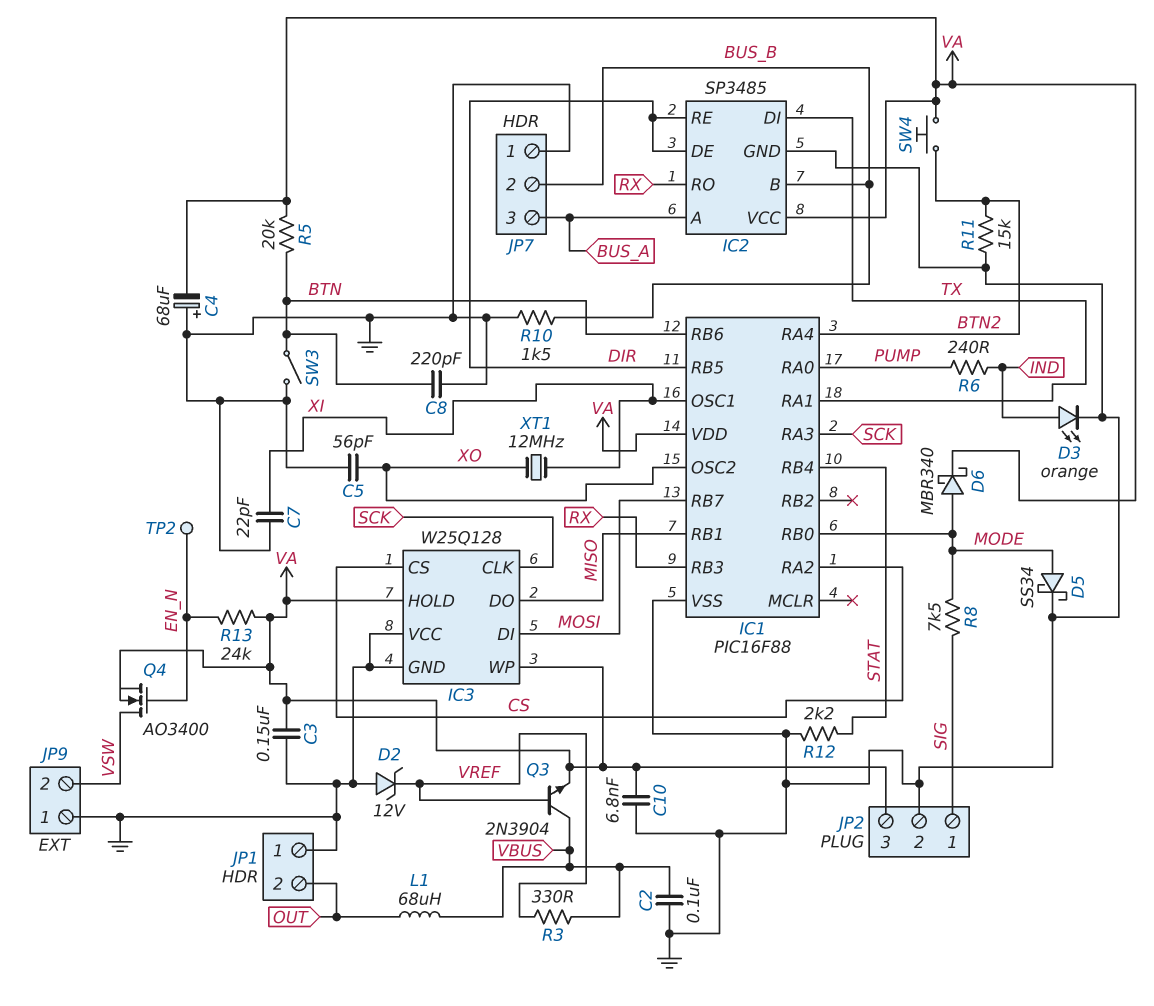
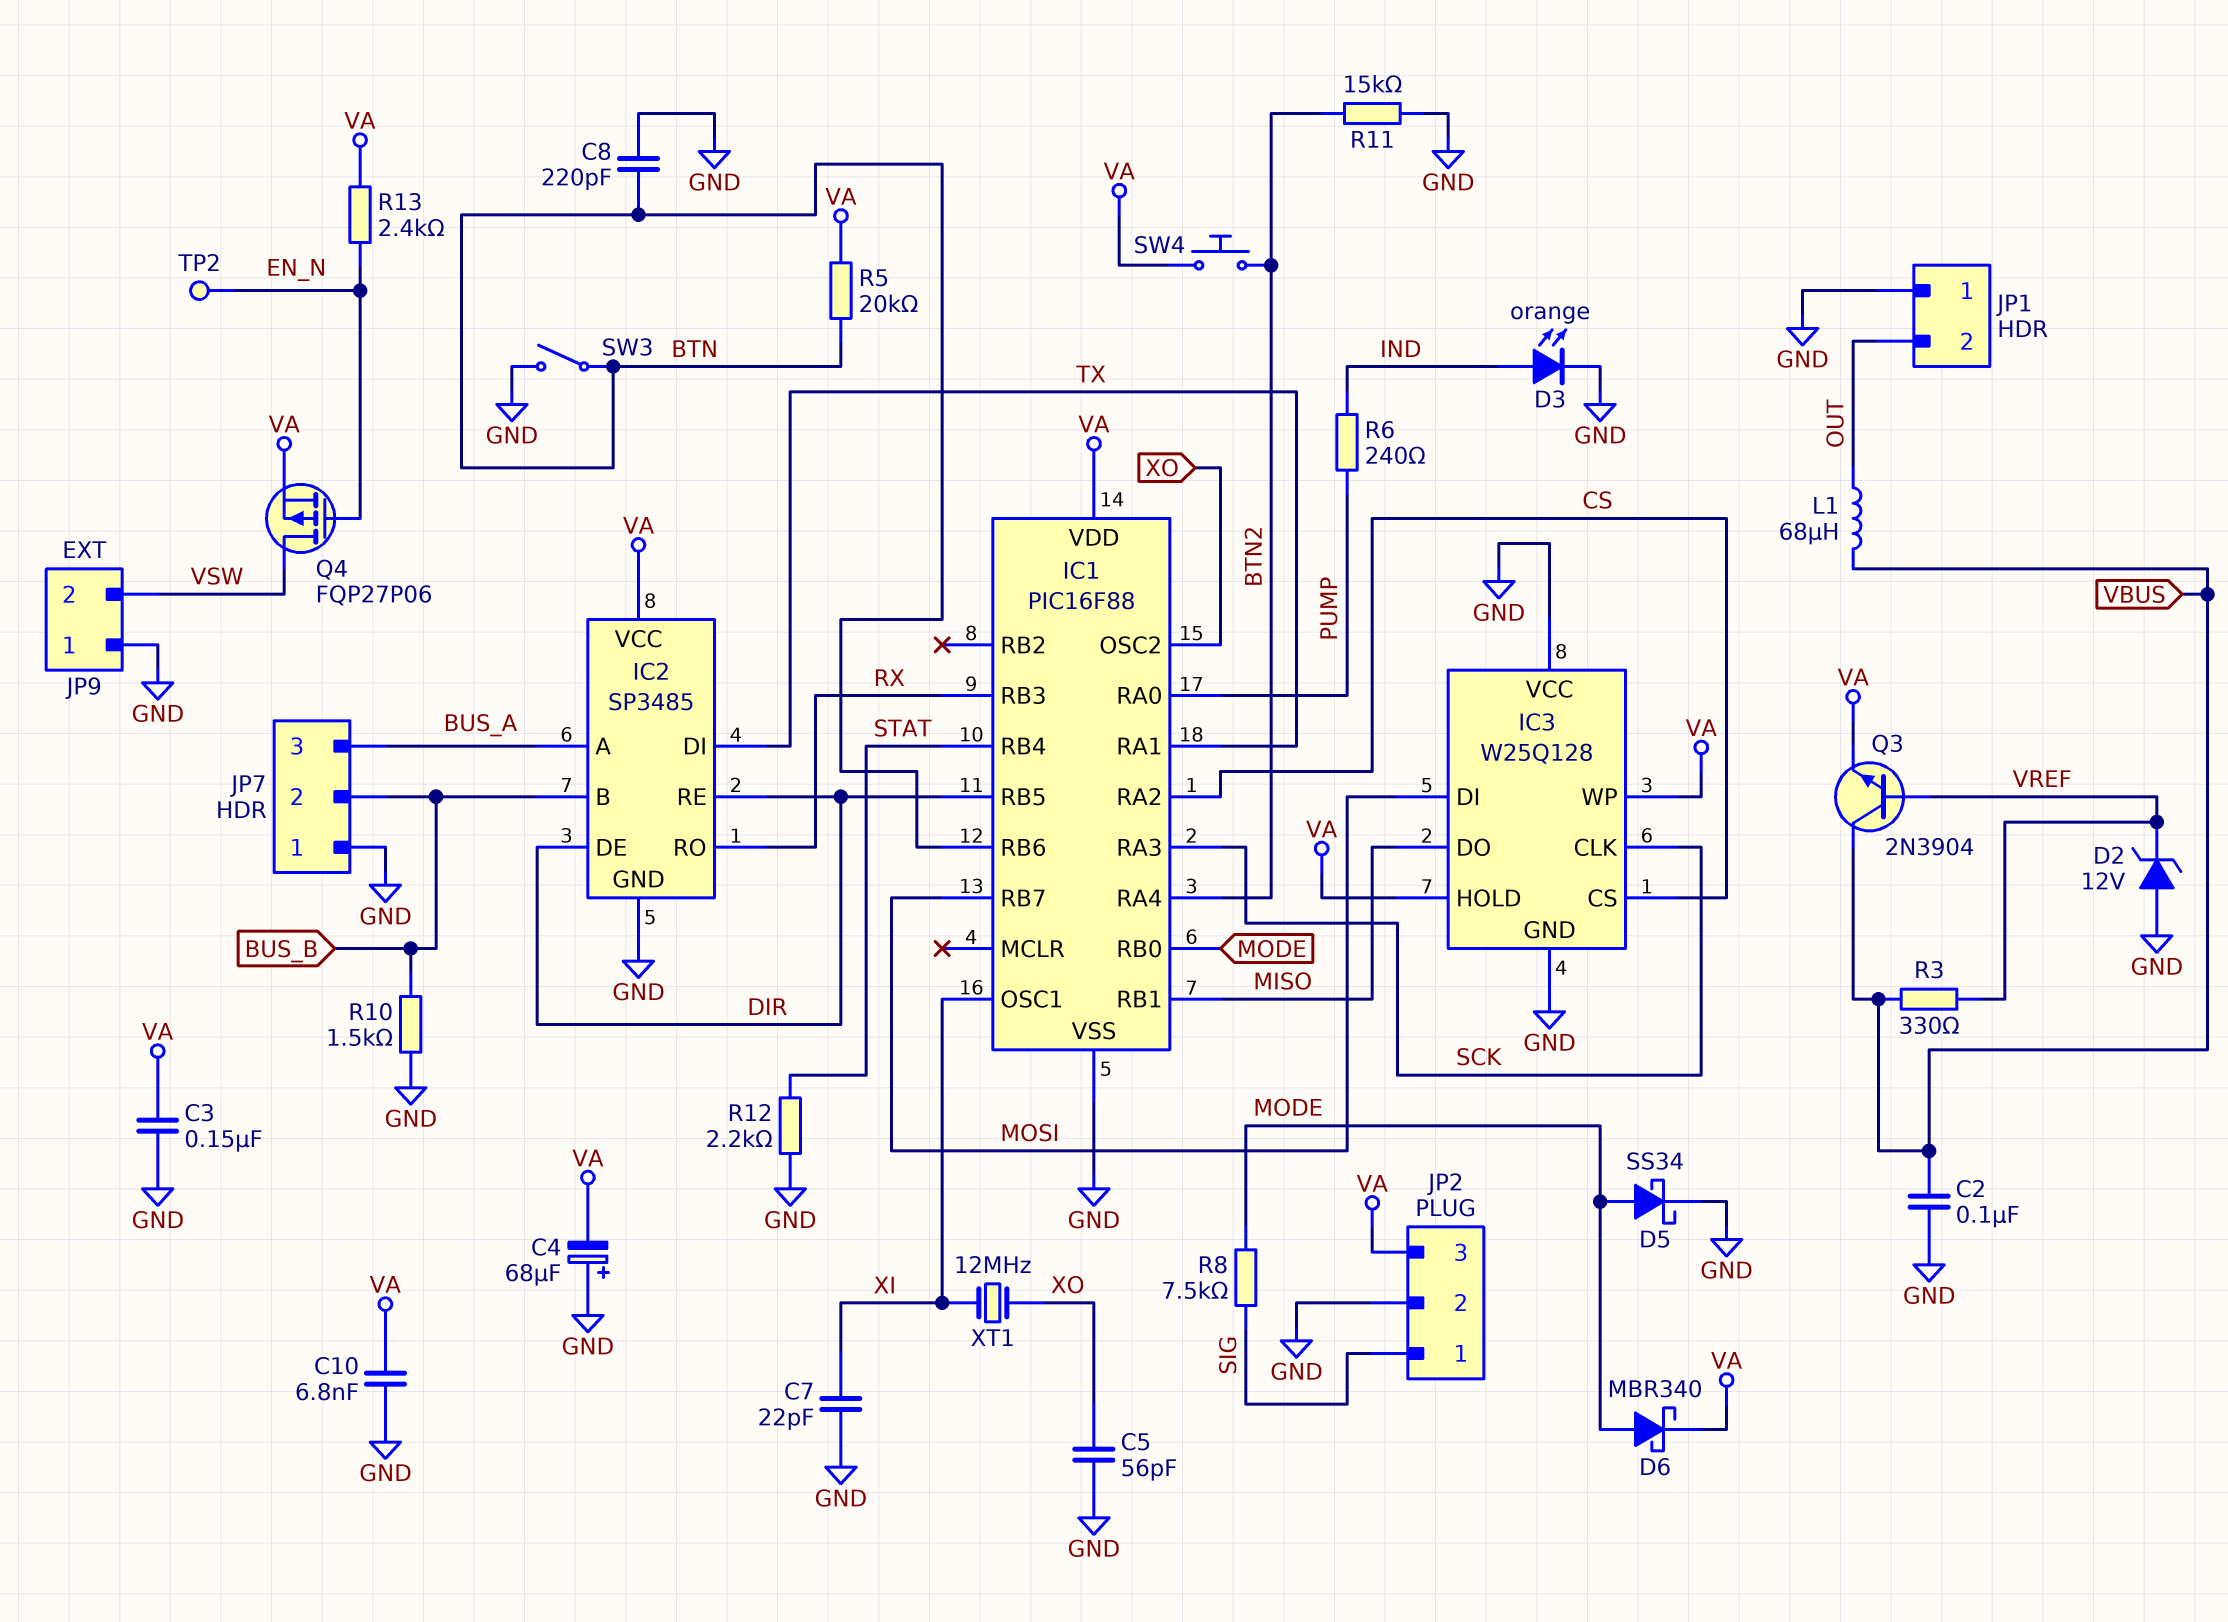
Q4: NMOS AO3400 (G EN_N, D VSW, S VA) -> PMOS FQP27P06 (G EN_N, D VSW, S VA)
R13: 24k (EN_N, VA) -> 2.4k (EN_N, VA)

